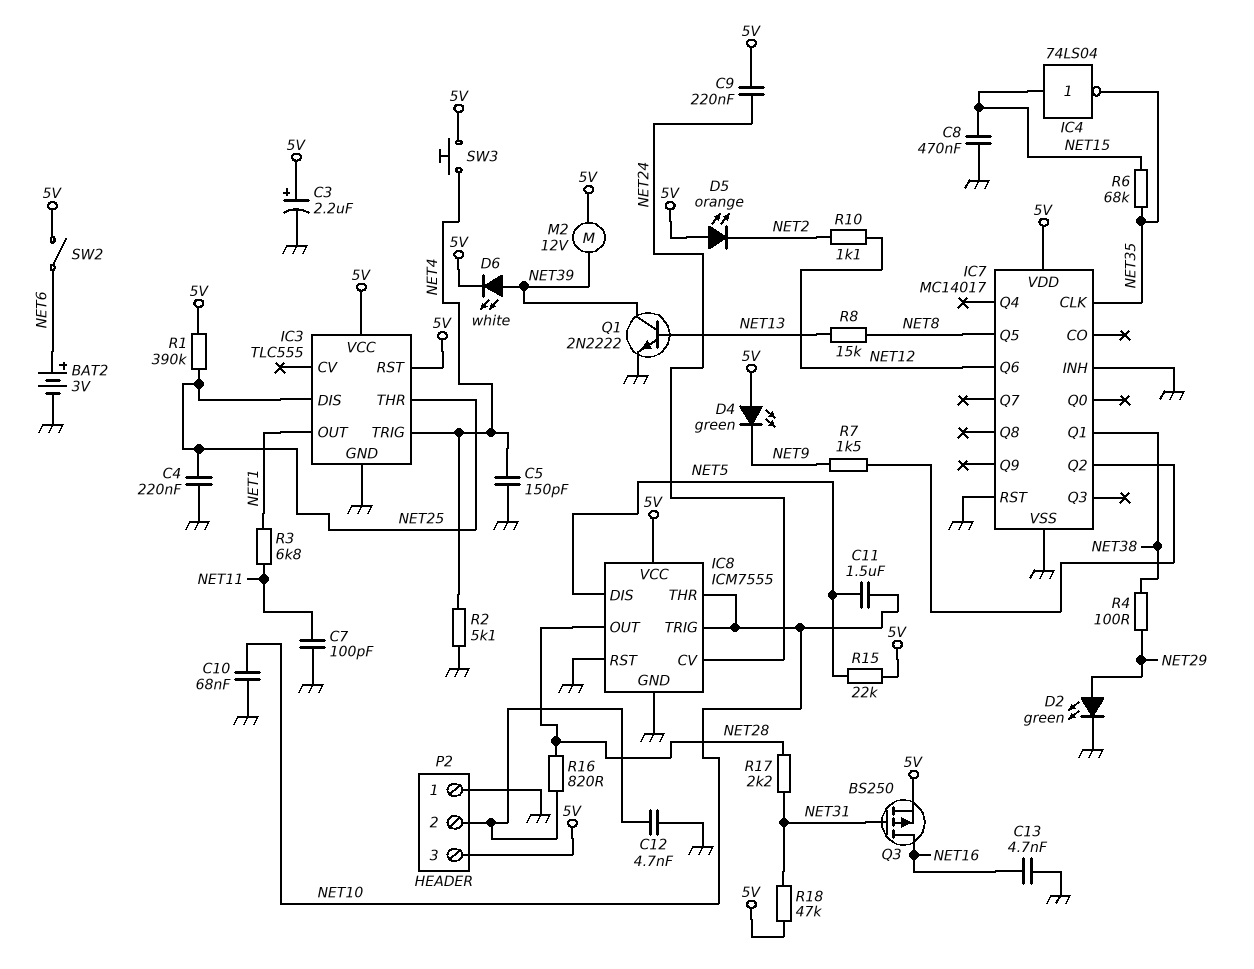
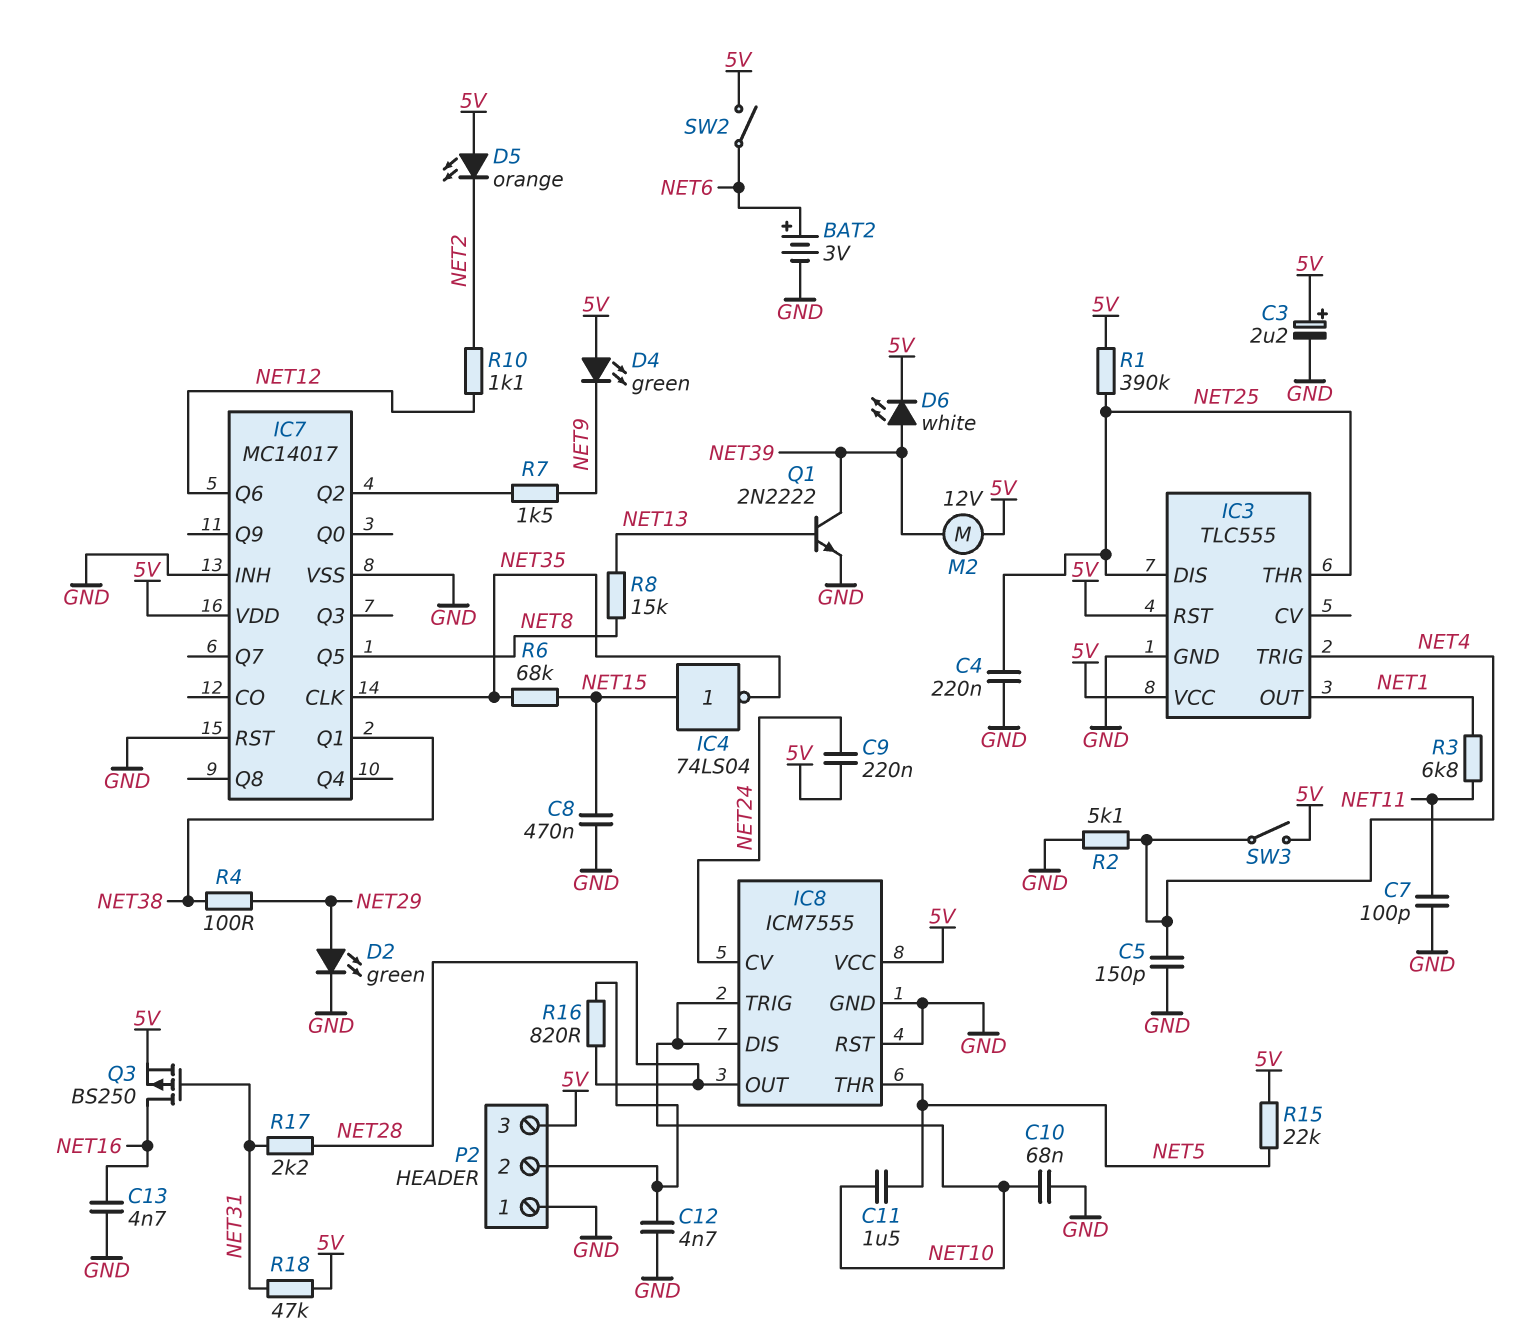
IC8 pin DIS: NET5 -> NET10
IC8 pin THR: NET10 -> NET5
SW3: button (5V, NET4) -> switch (5V, NET4)

